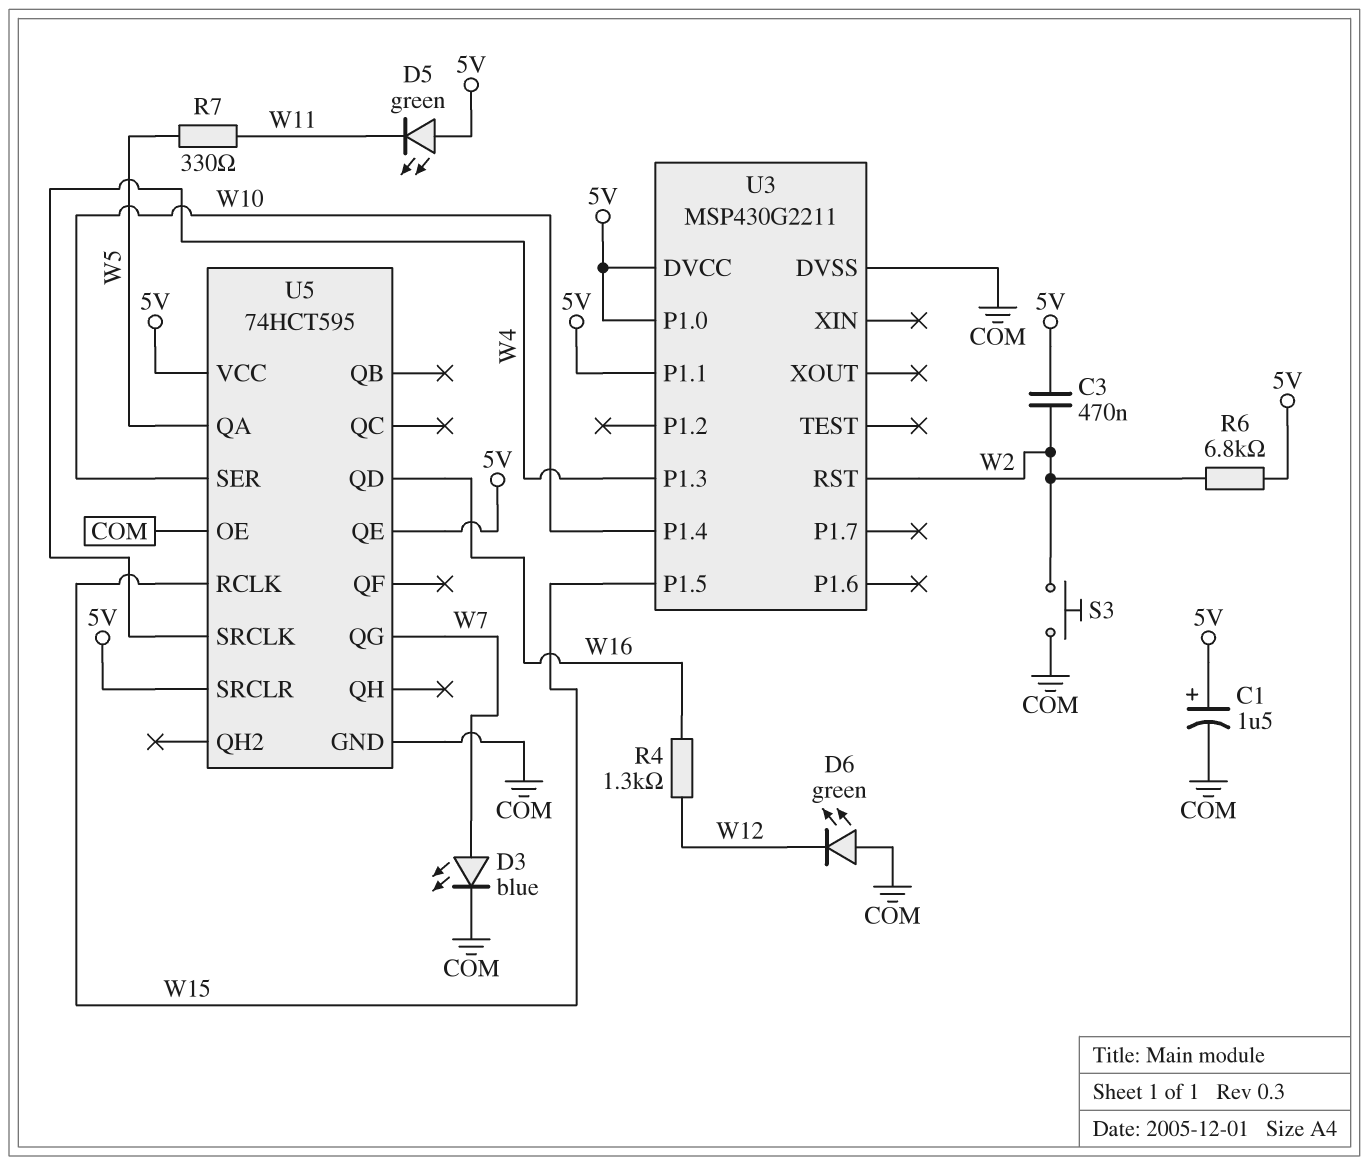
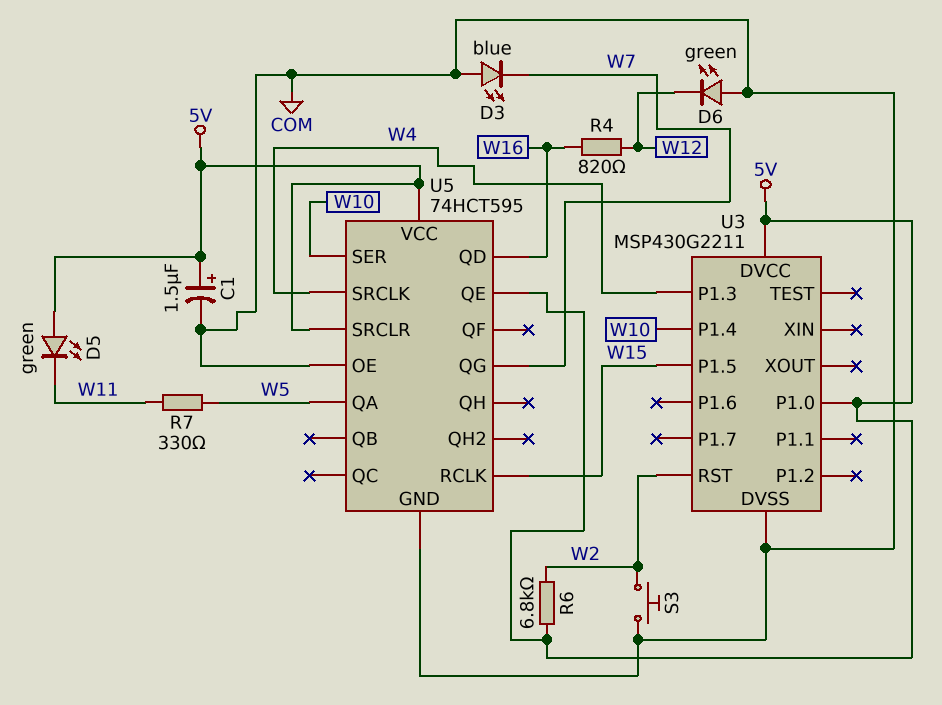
C3: 470nF (5V, W2) -> none
D3: LED blue (A W7, K COM) -> LED blue (A COM, K W7)
R4: 1.3k (W12, W16) -> 820 (W12, W16)
U3 pin P1.1: 5V -> none

